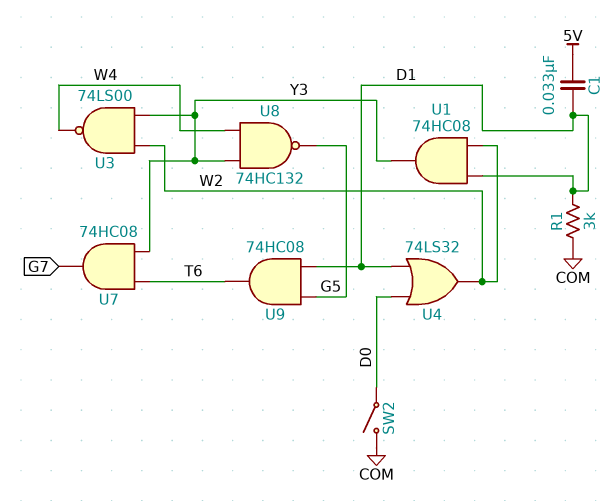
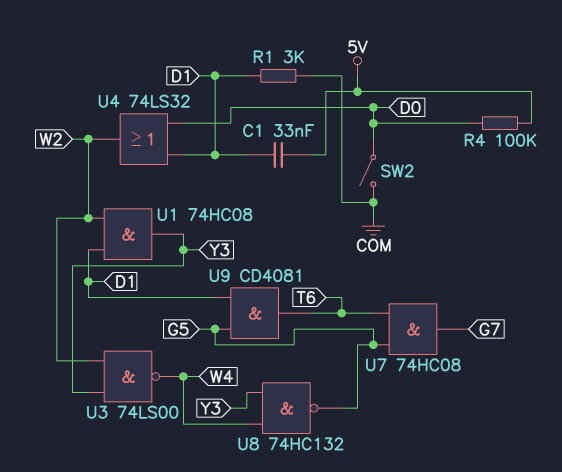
R4: none -> 100k (5V, D0)
U7: AND 74HC08 (in T6, in Y3, out G7) -> AND 74HC08 (in G5, in T6, out G7)
U9: AND 74HC08 (in D1, in G5, out T6) -> AND CD4081 (in D1, in G5, out T6)

